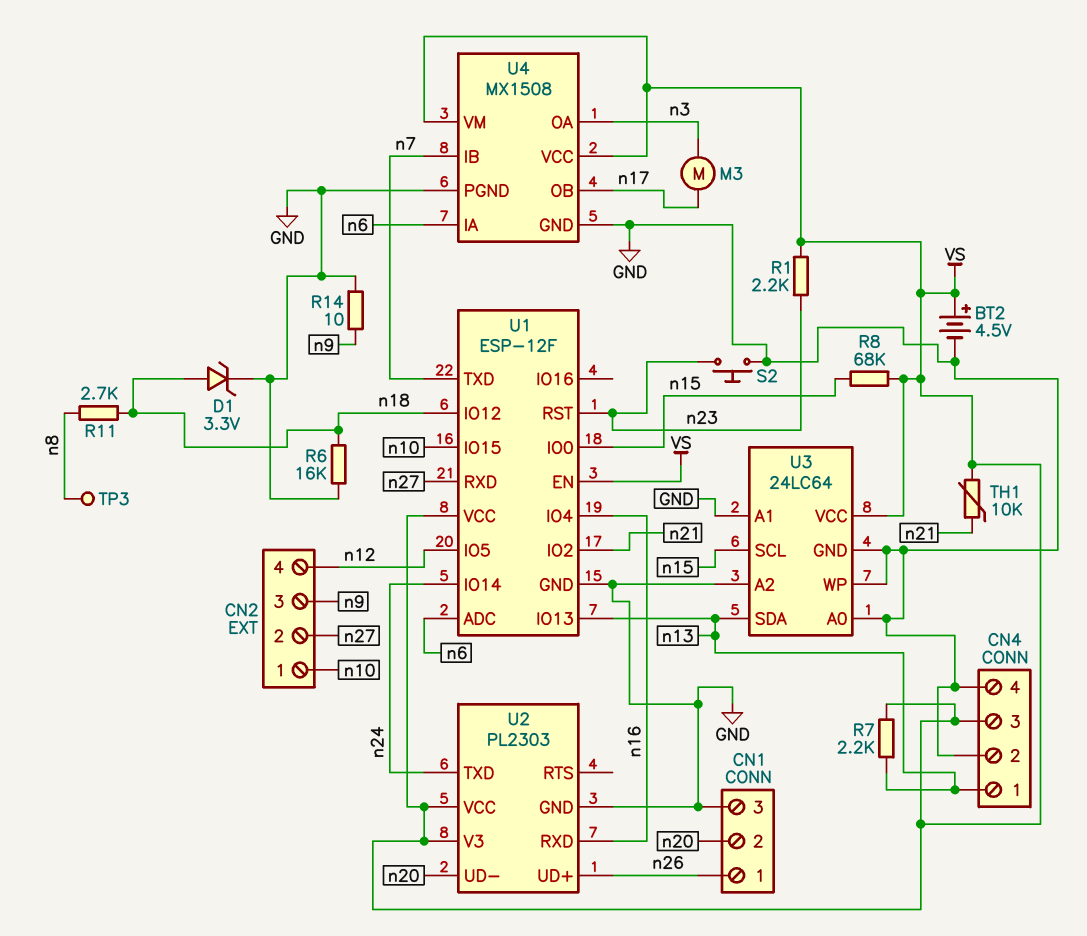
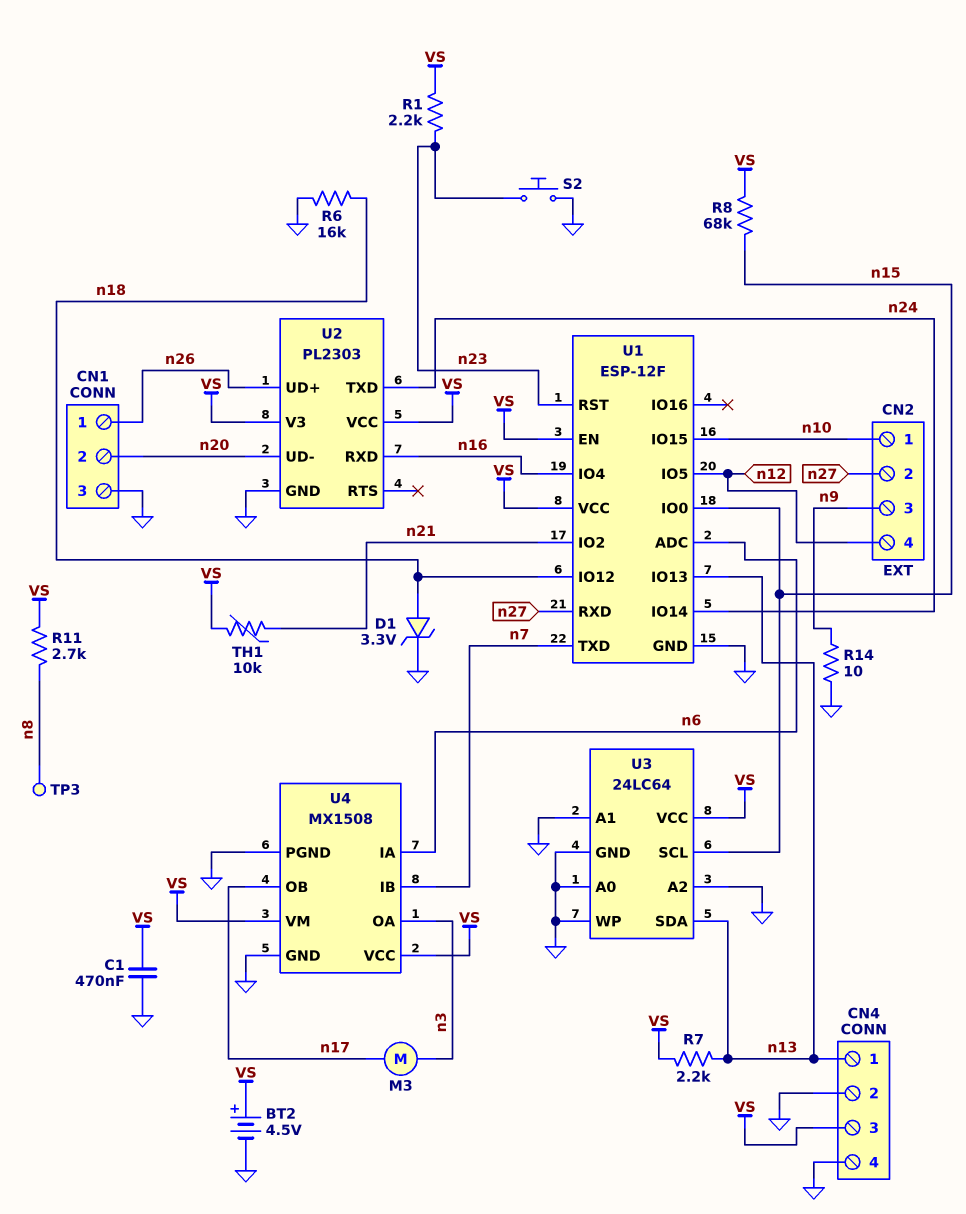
C1: none -> 470nF (GND, VS)
R11: 2.7k (n8, n18) -> 2.7k (VS, n8)

